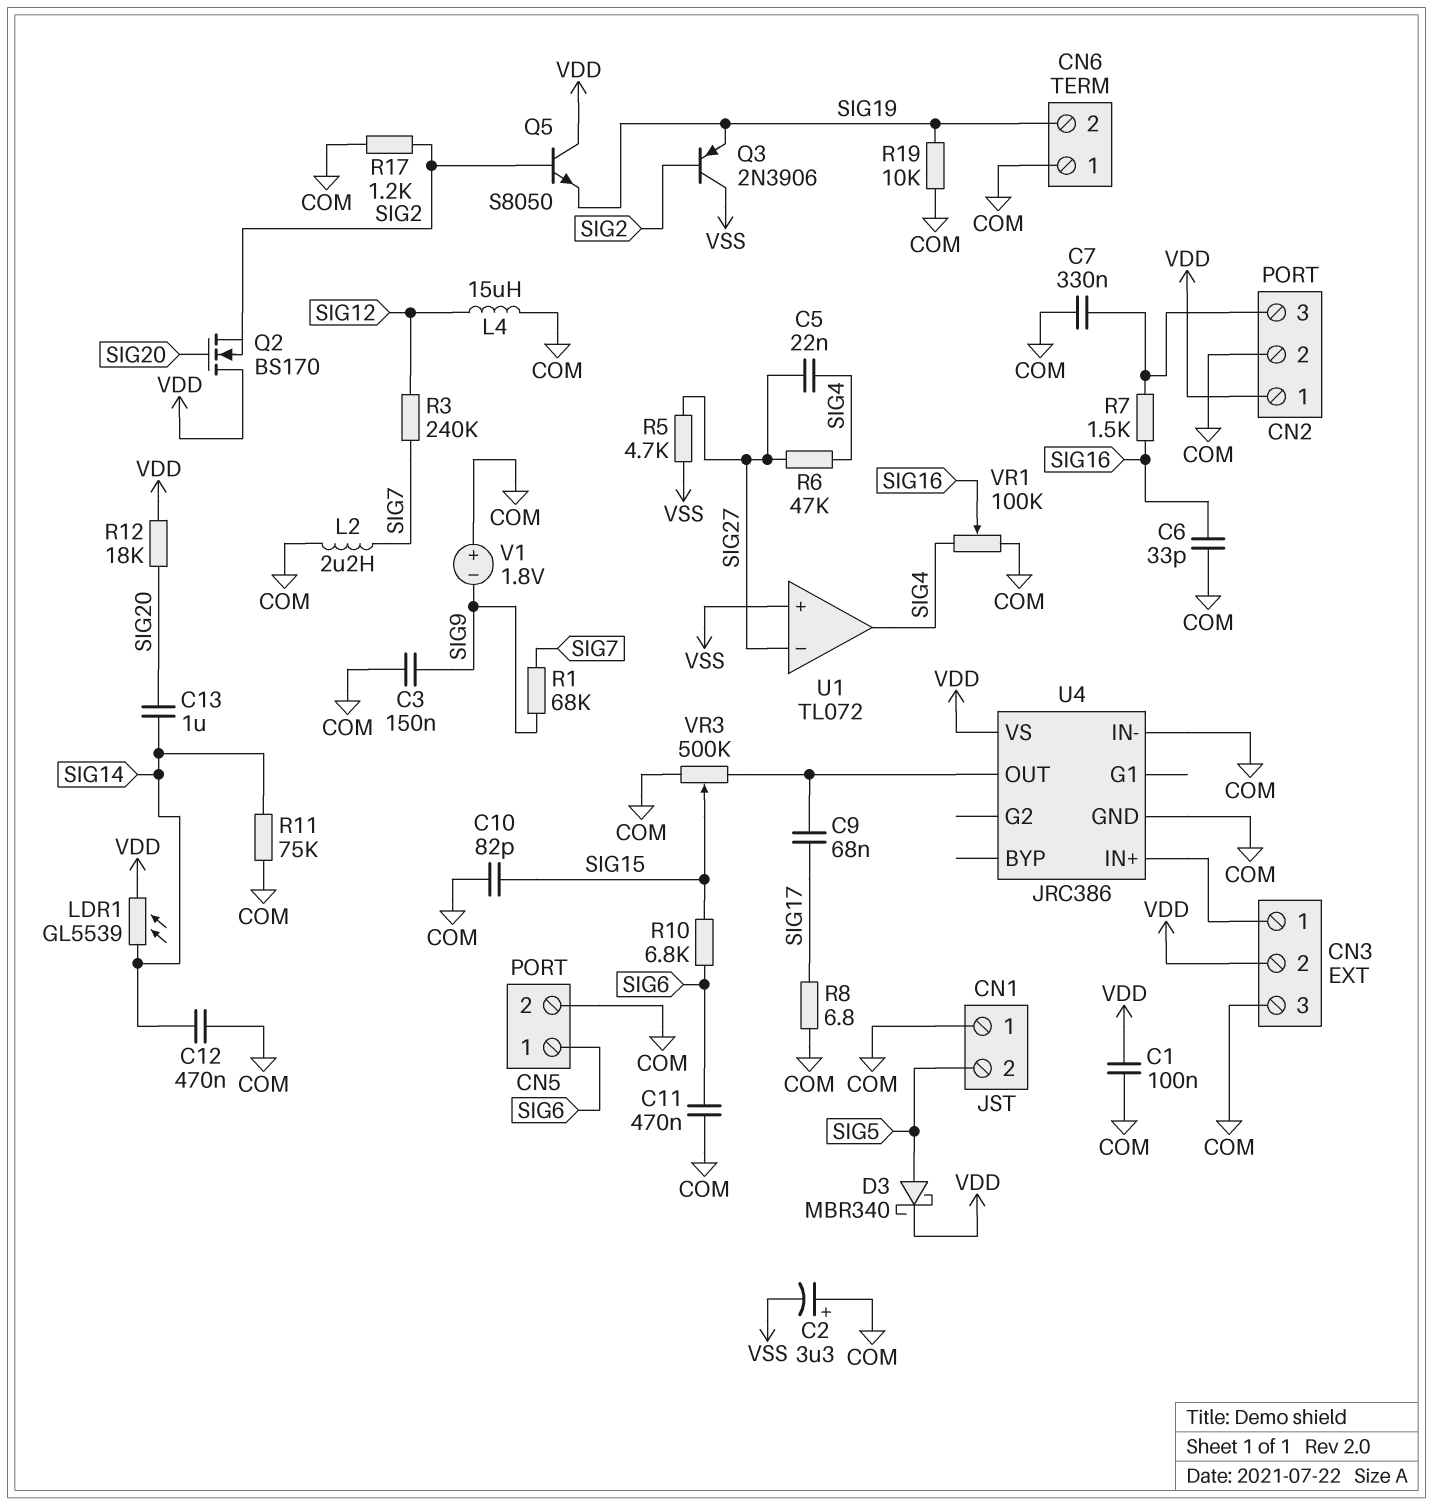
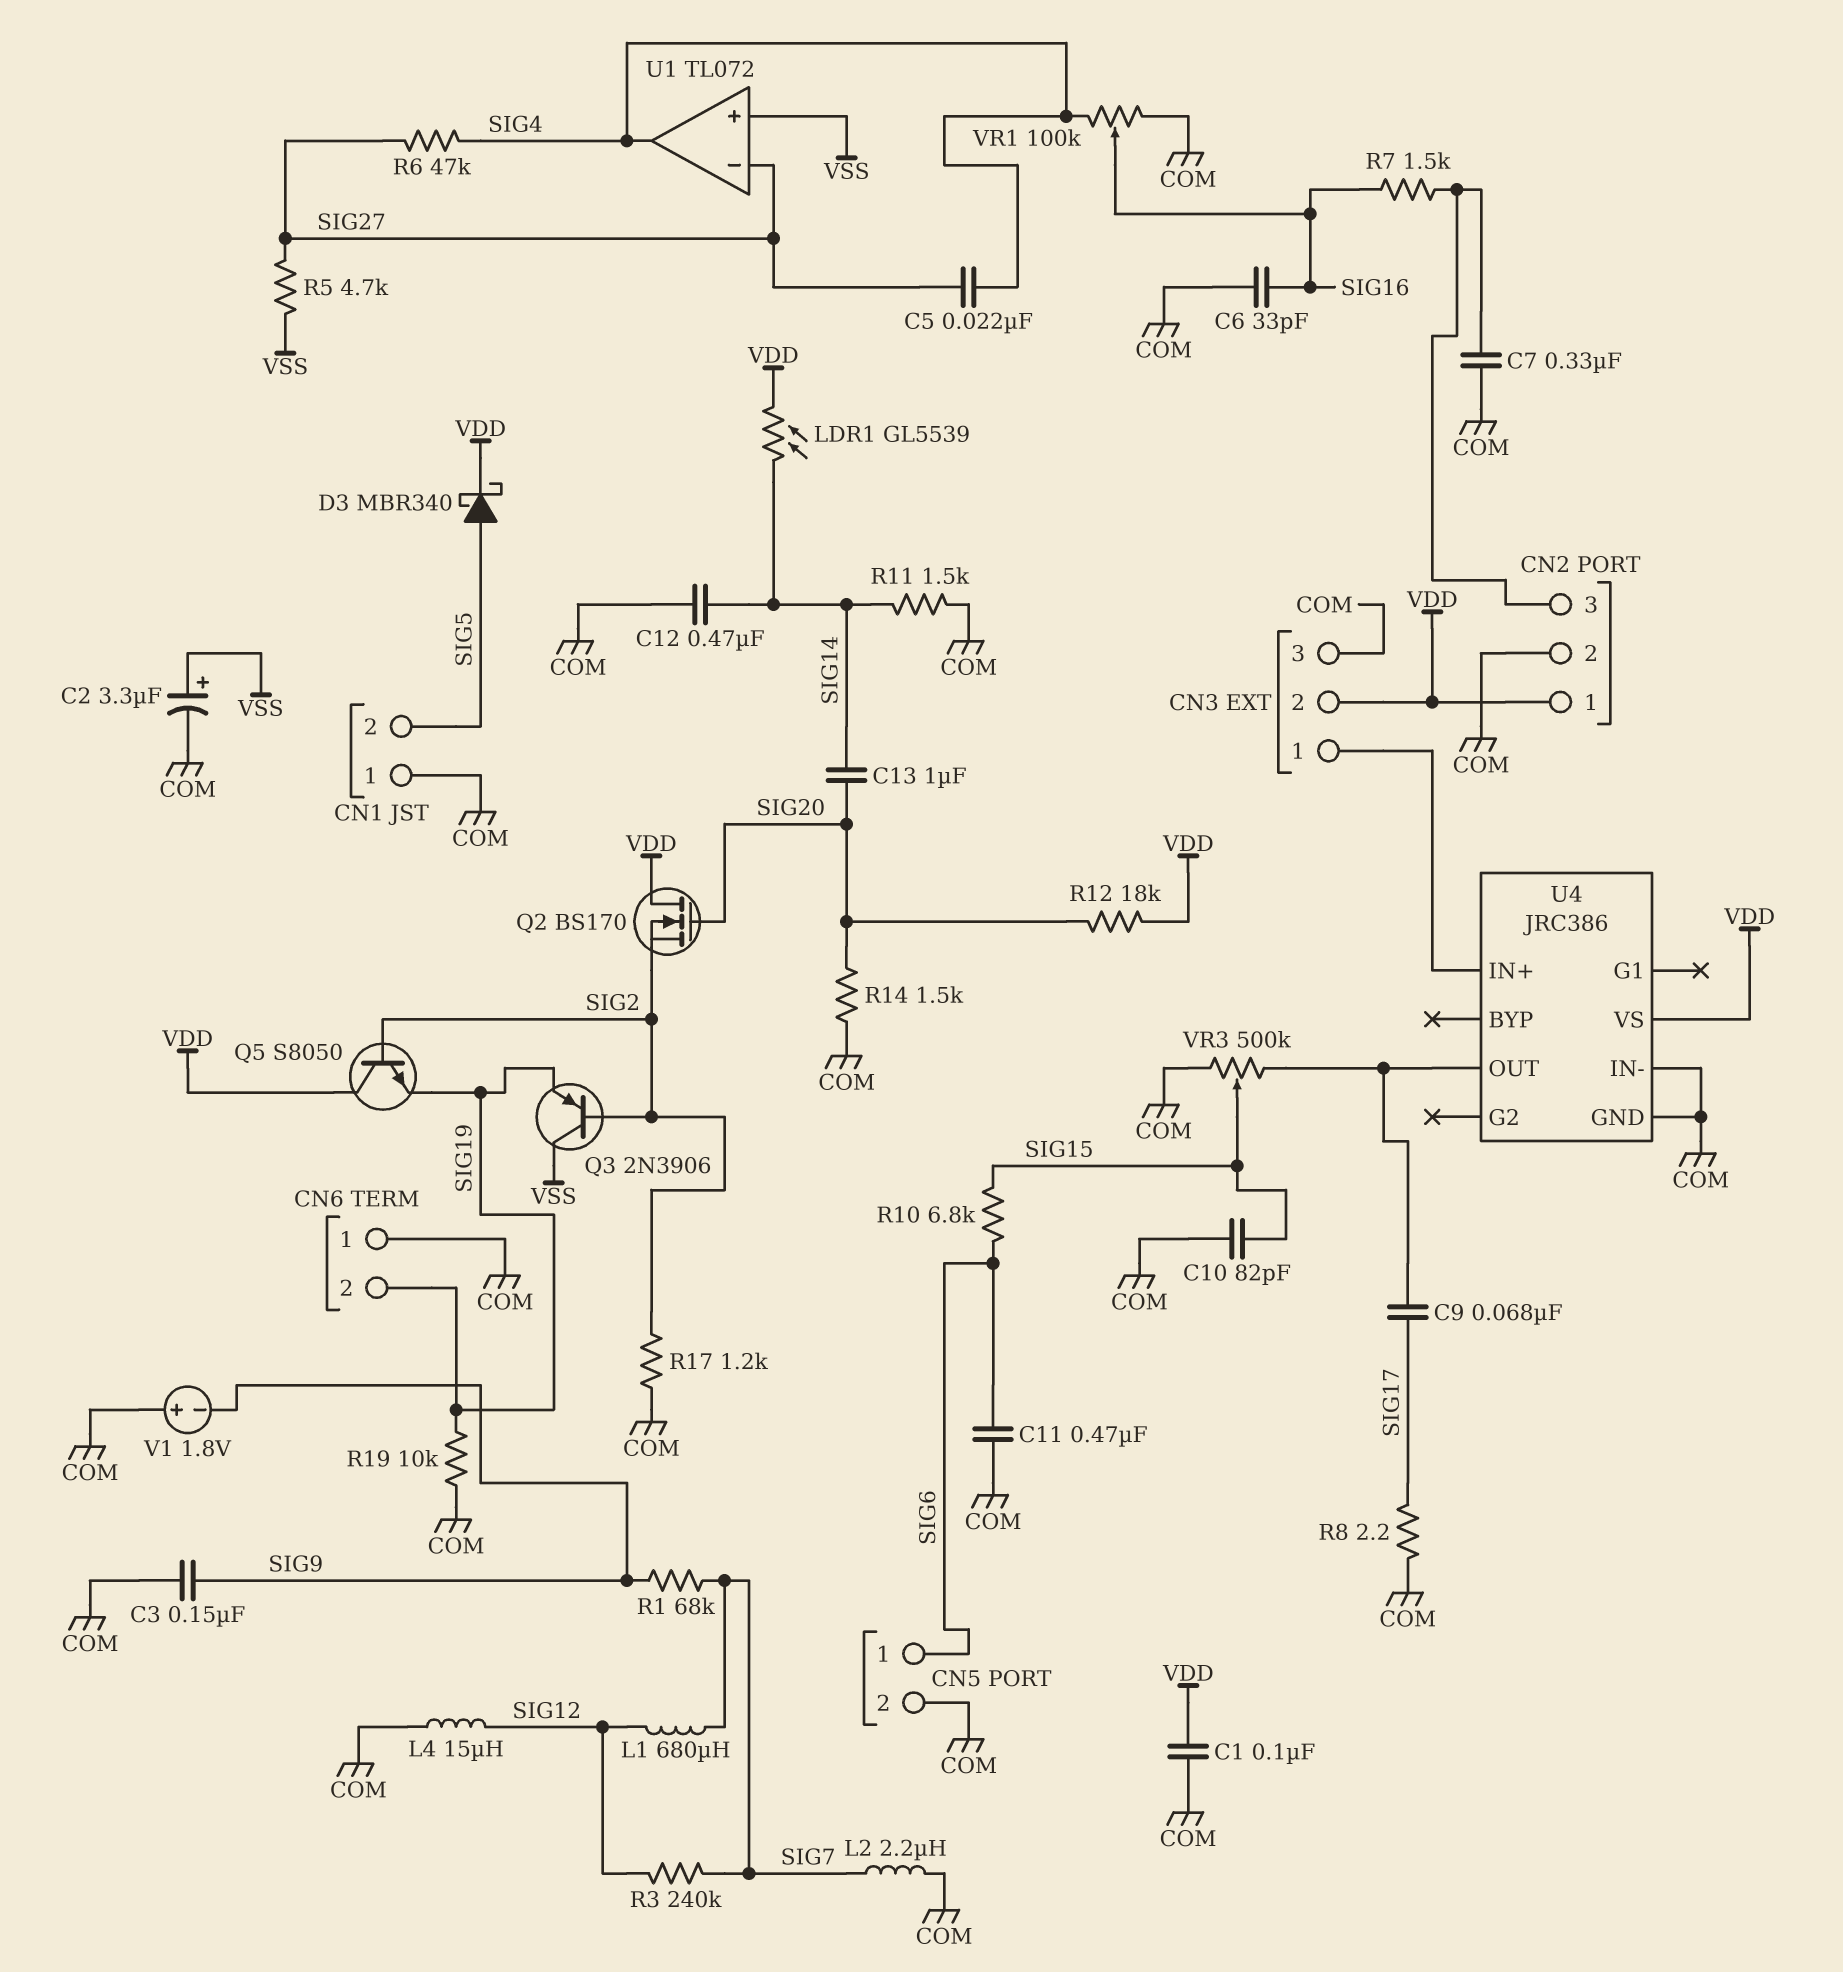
C2: 3.3uF (plus COM, minus VSS) -> 3.3uF (plus VSS, minus COM)
L1: none -> 680uH (SIG7, SIG12)
R8: 6.8 (COM, SIG17) -> 2.2 (COM, SIG17)
R11: 75k (COM, SIG14) -> 1.5k (COM, SIG14)
R14: none -> 1.5k (COM, SIG20)

